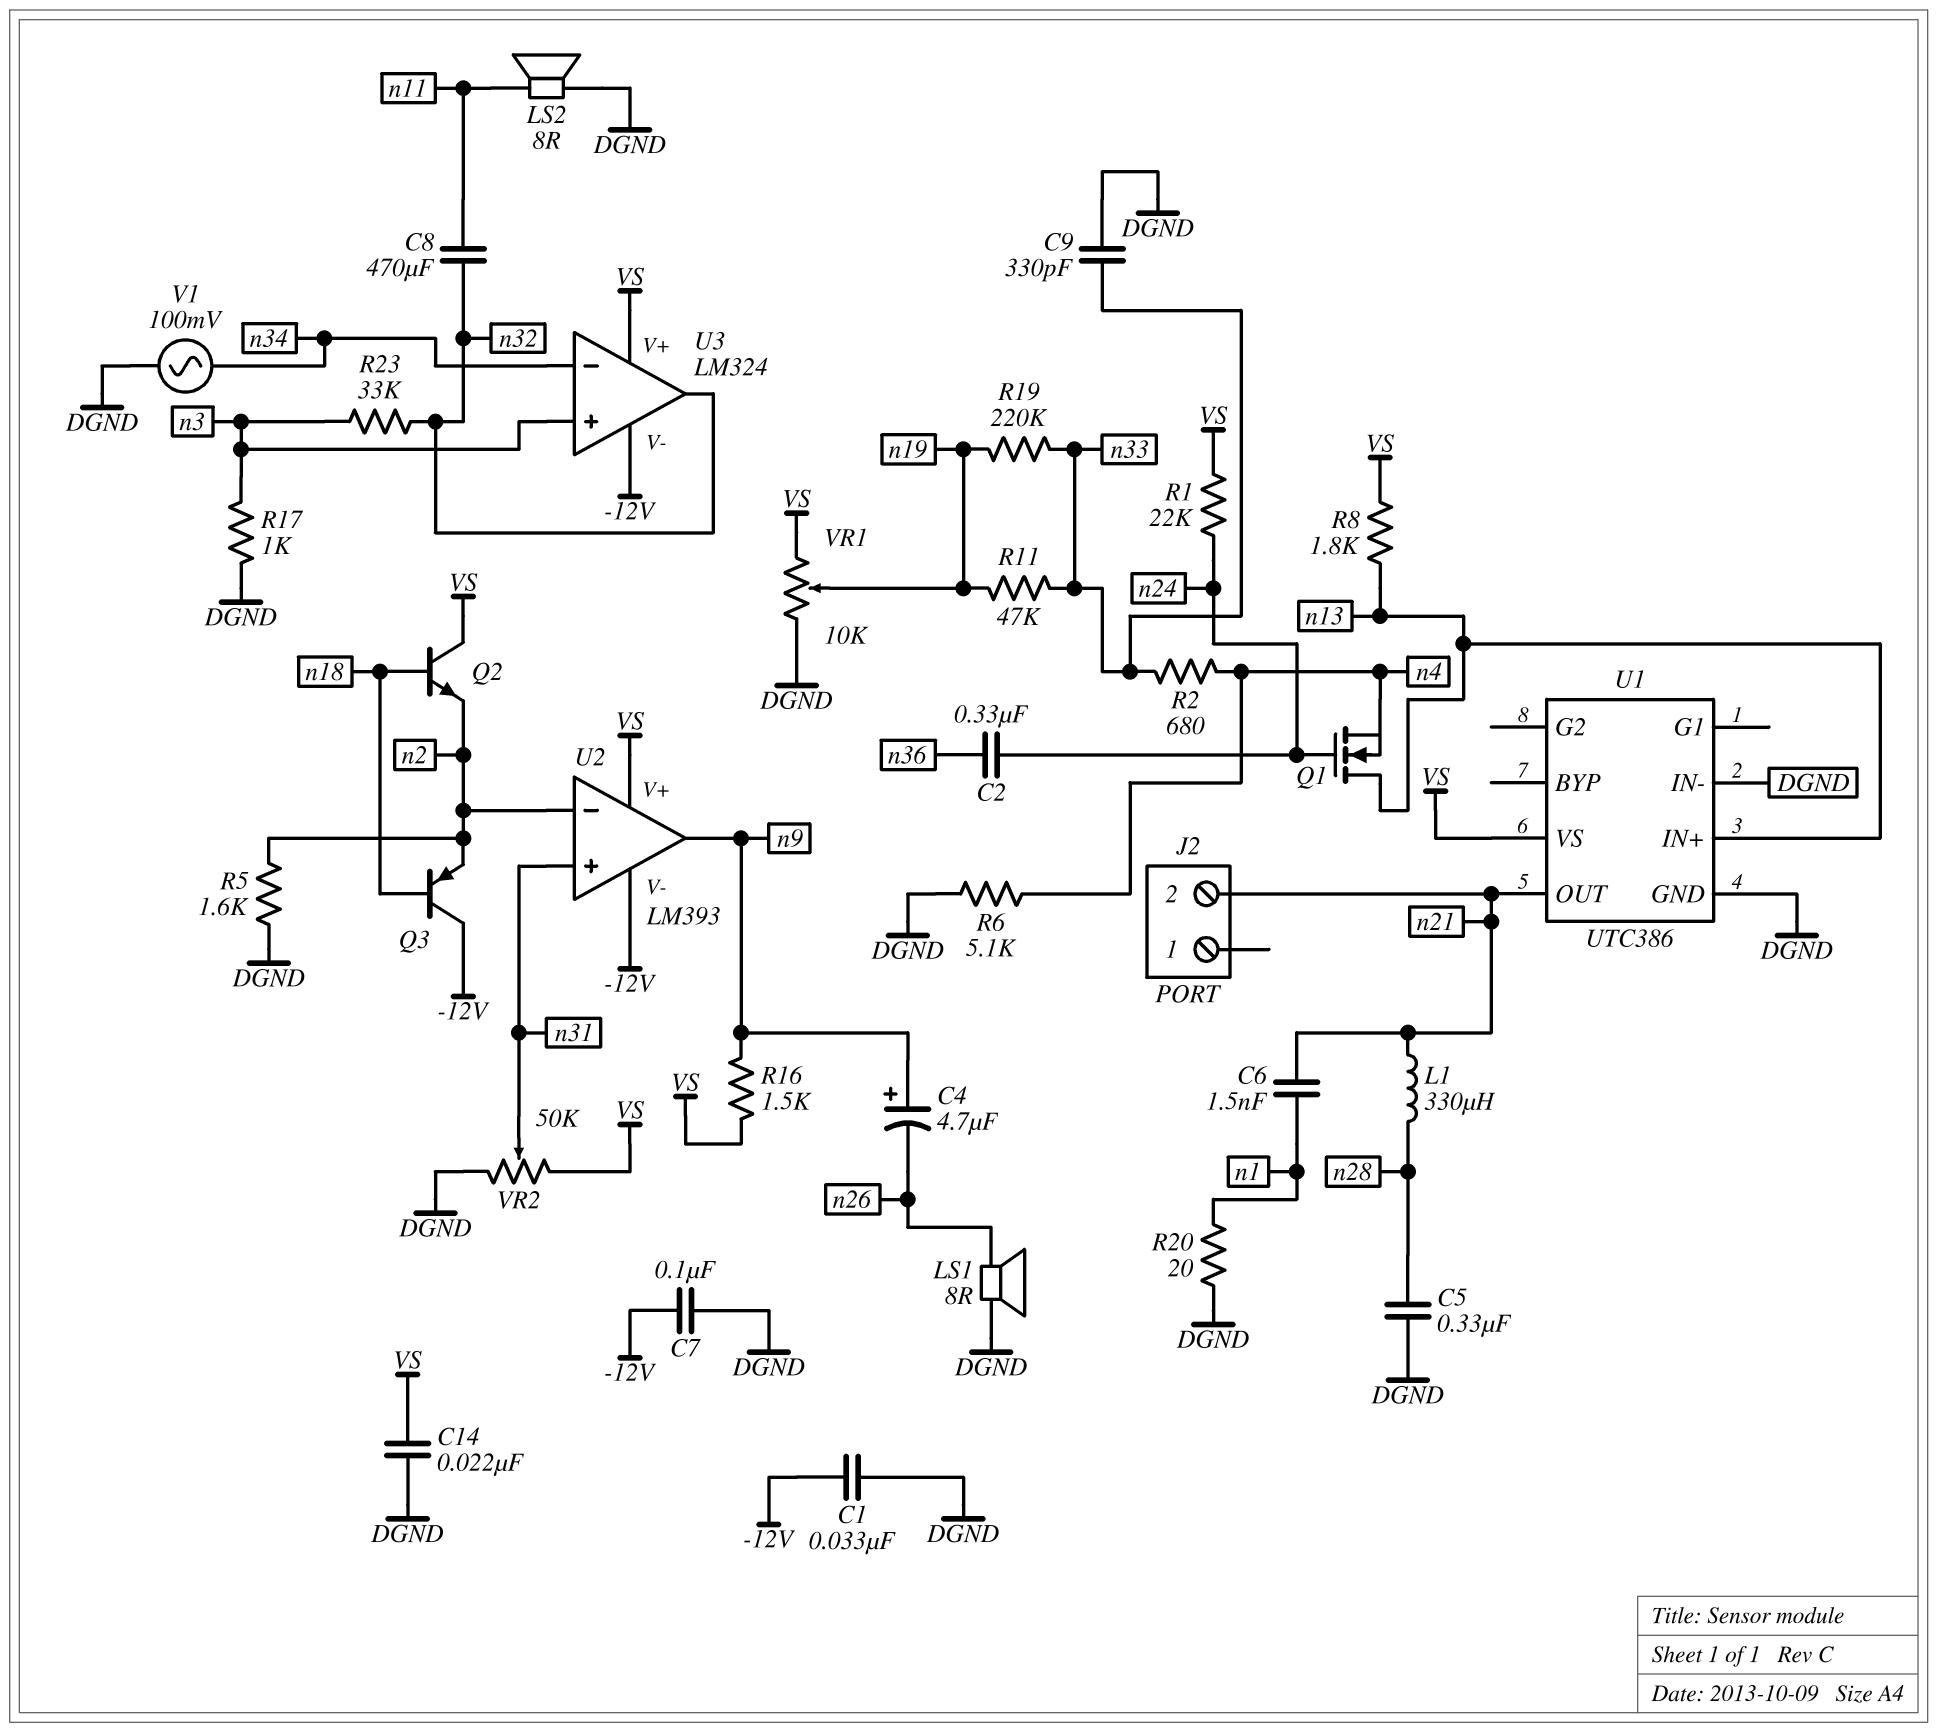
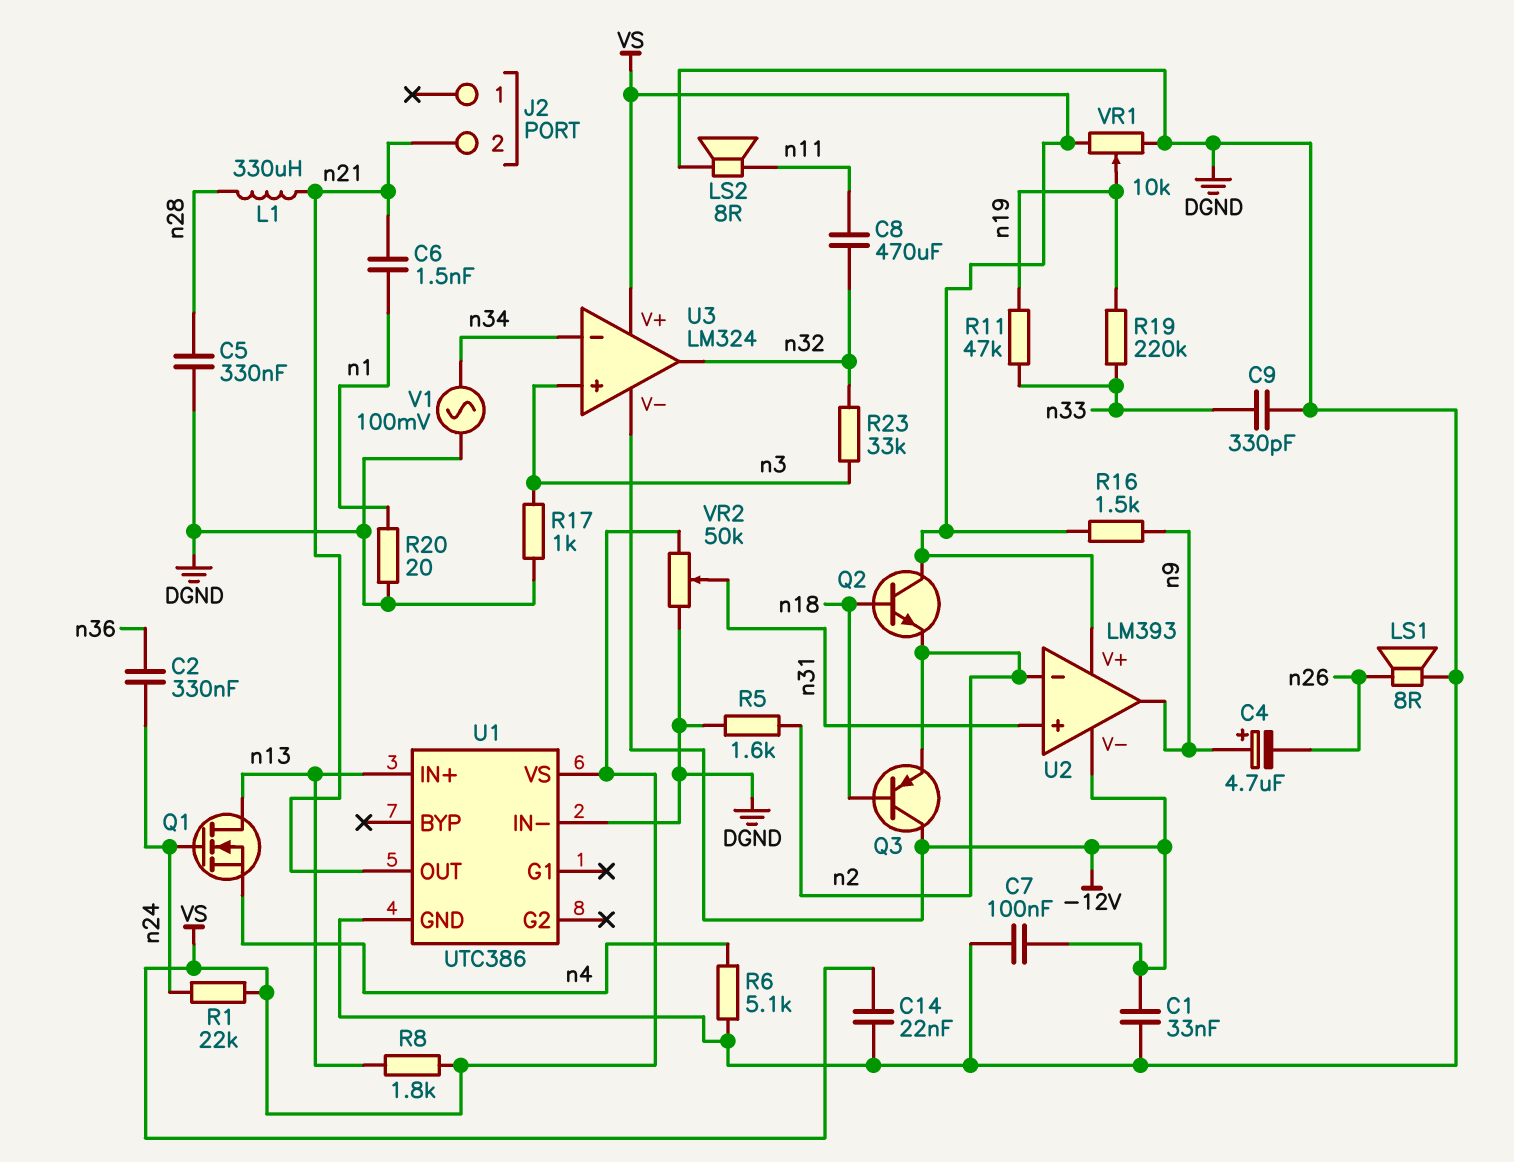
R2: 680 (n4, n33) -> none

